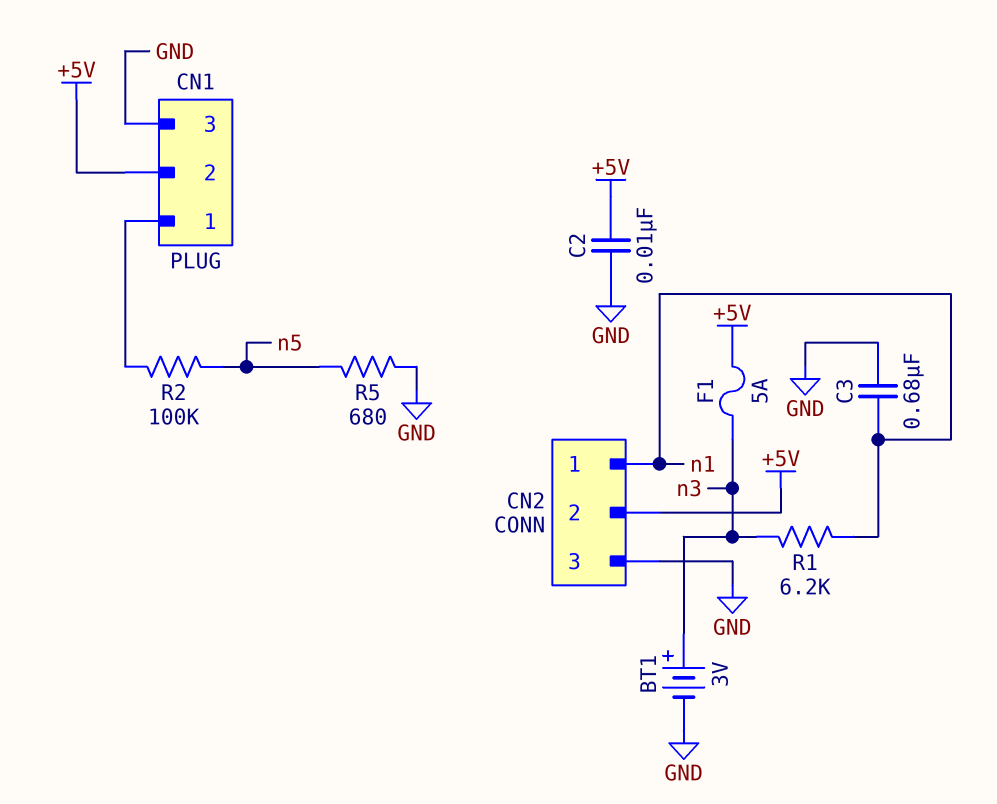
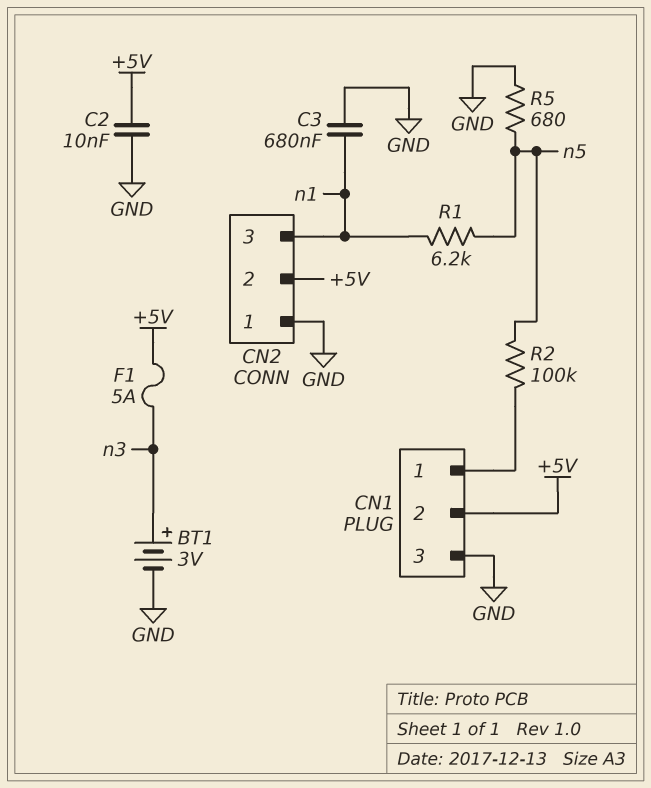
CN2 pin 1: n1 -> GND
CN2 pin 3: GND -> n1
R1: 6.2k (n1, n3) -> 6.2k (n1, n5)

